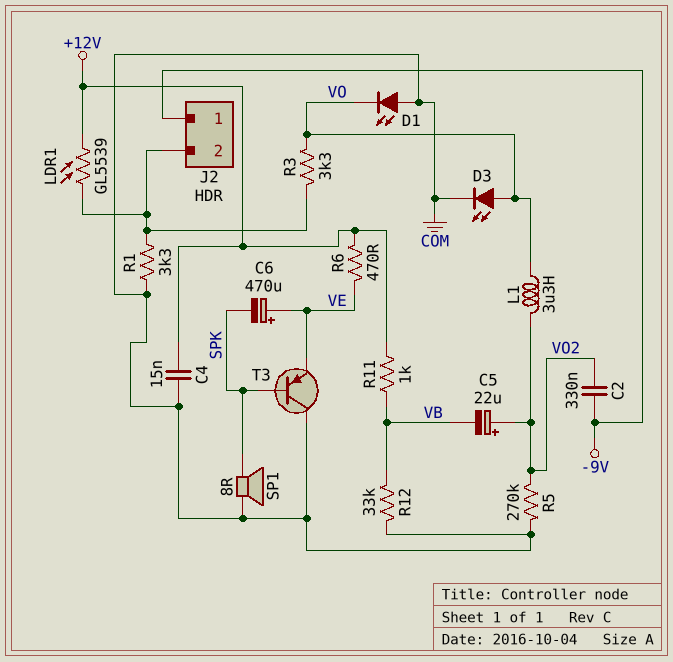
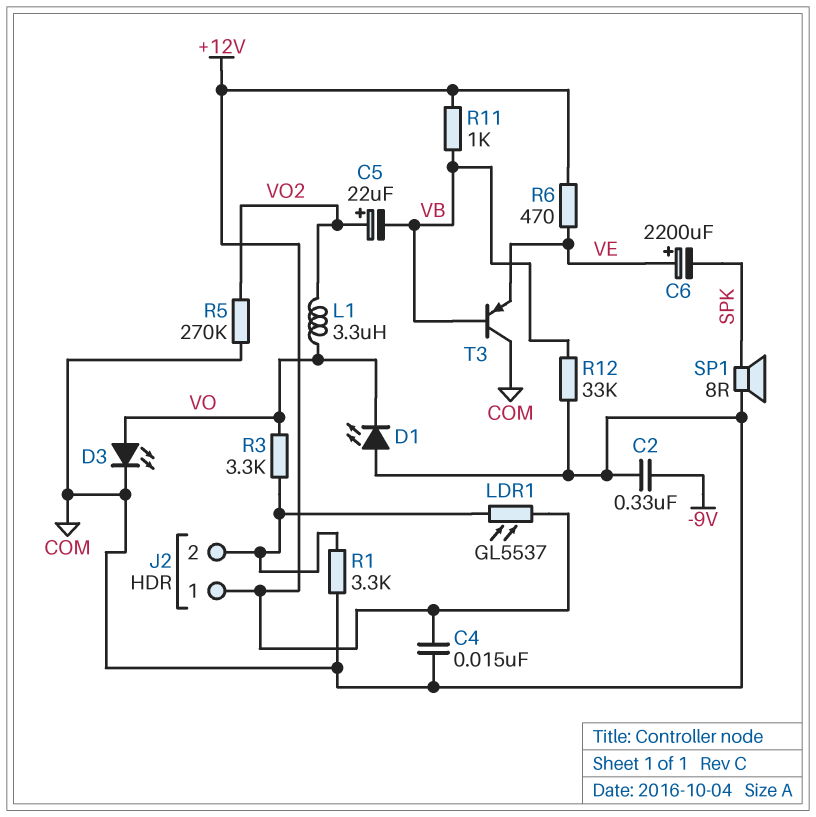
C2: 330nF (-9V, VO2) -> 330nF (-9V, COM)
C6: 470uF (plus VE, minus SPK) -> 2200uF (plus VE, minus SPK)
J2 pin 1: -9V -> +12V
LDR1: GL5539 (+12V, J2/2) -> GL5537 (+12V, J2/2)
T3: PNP (B SPK, C COM, E VE) -> PNP (B VB, C COM, E VE)

